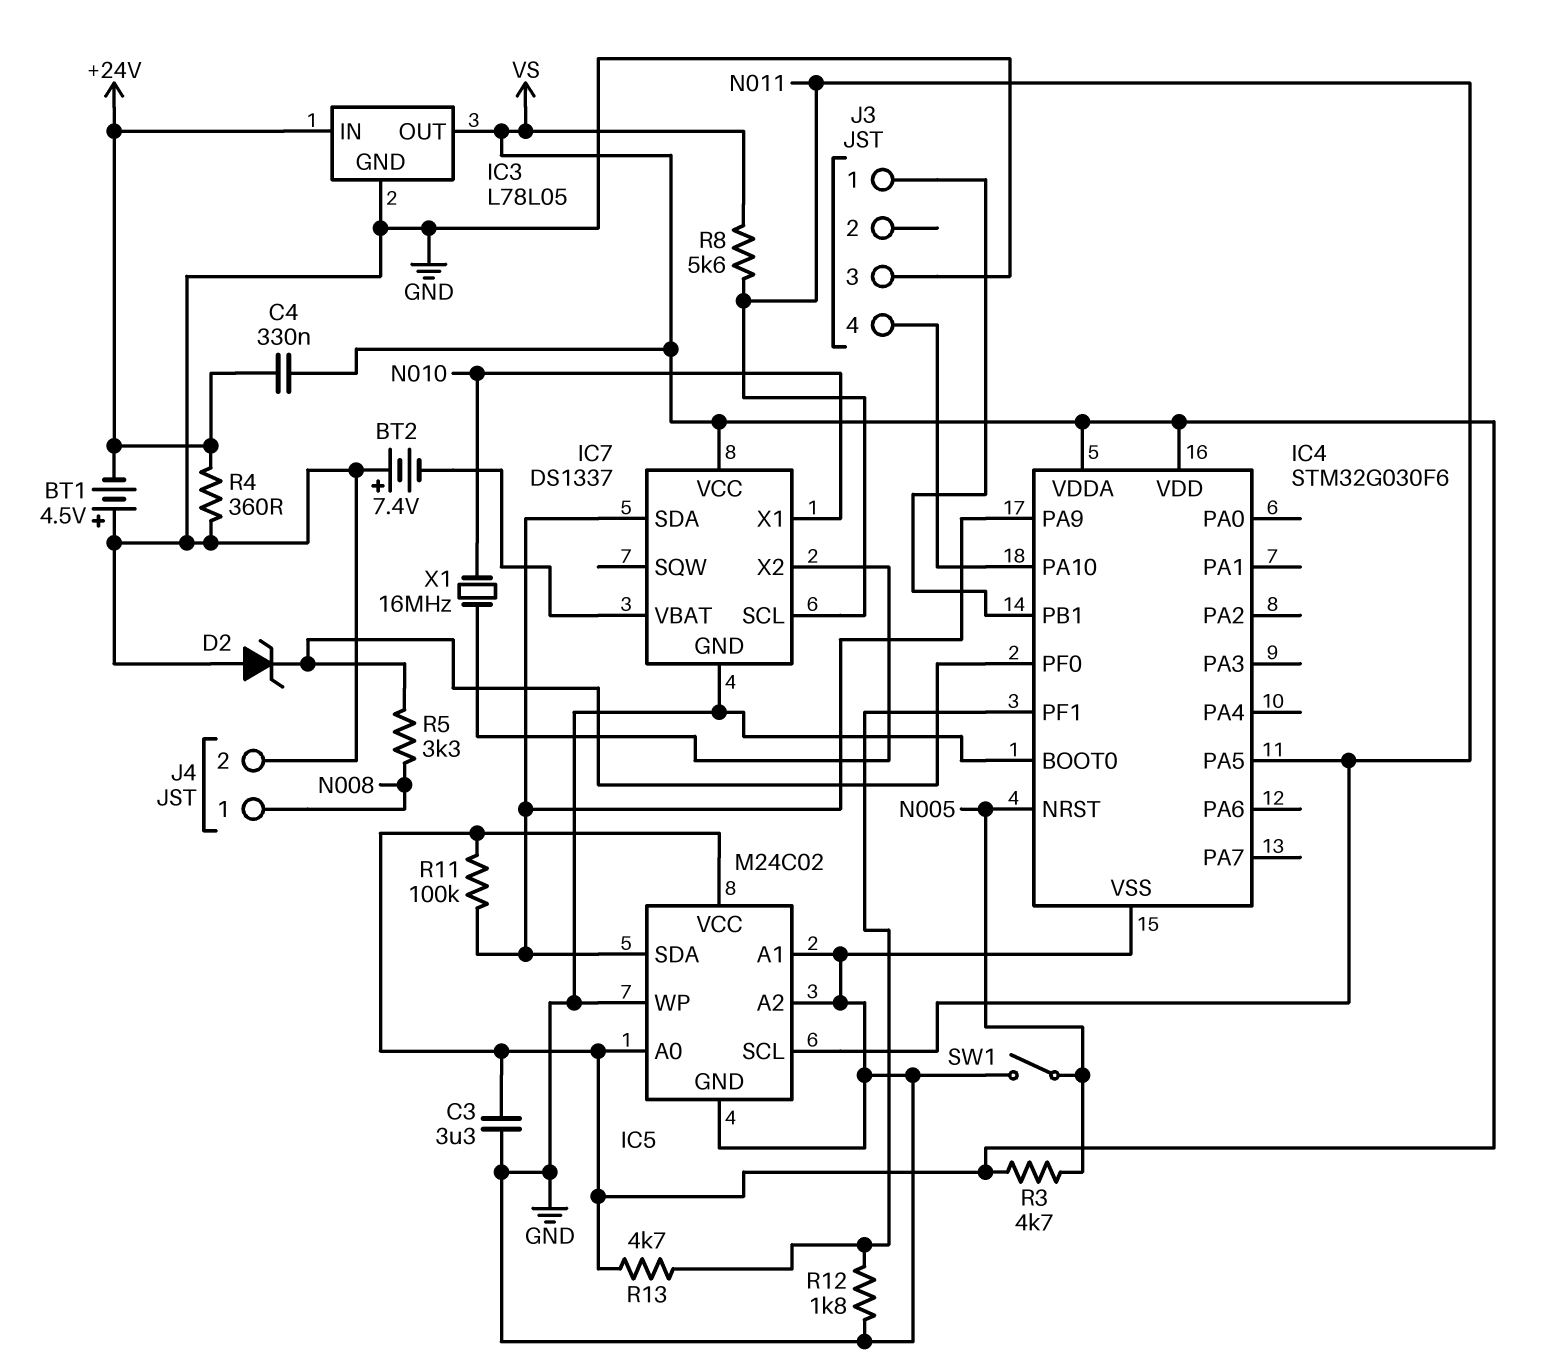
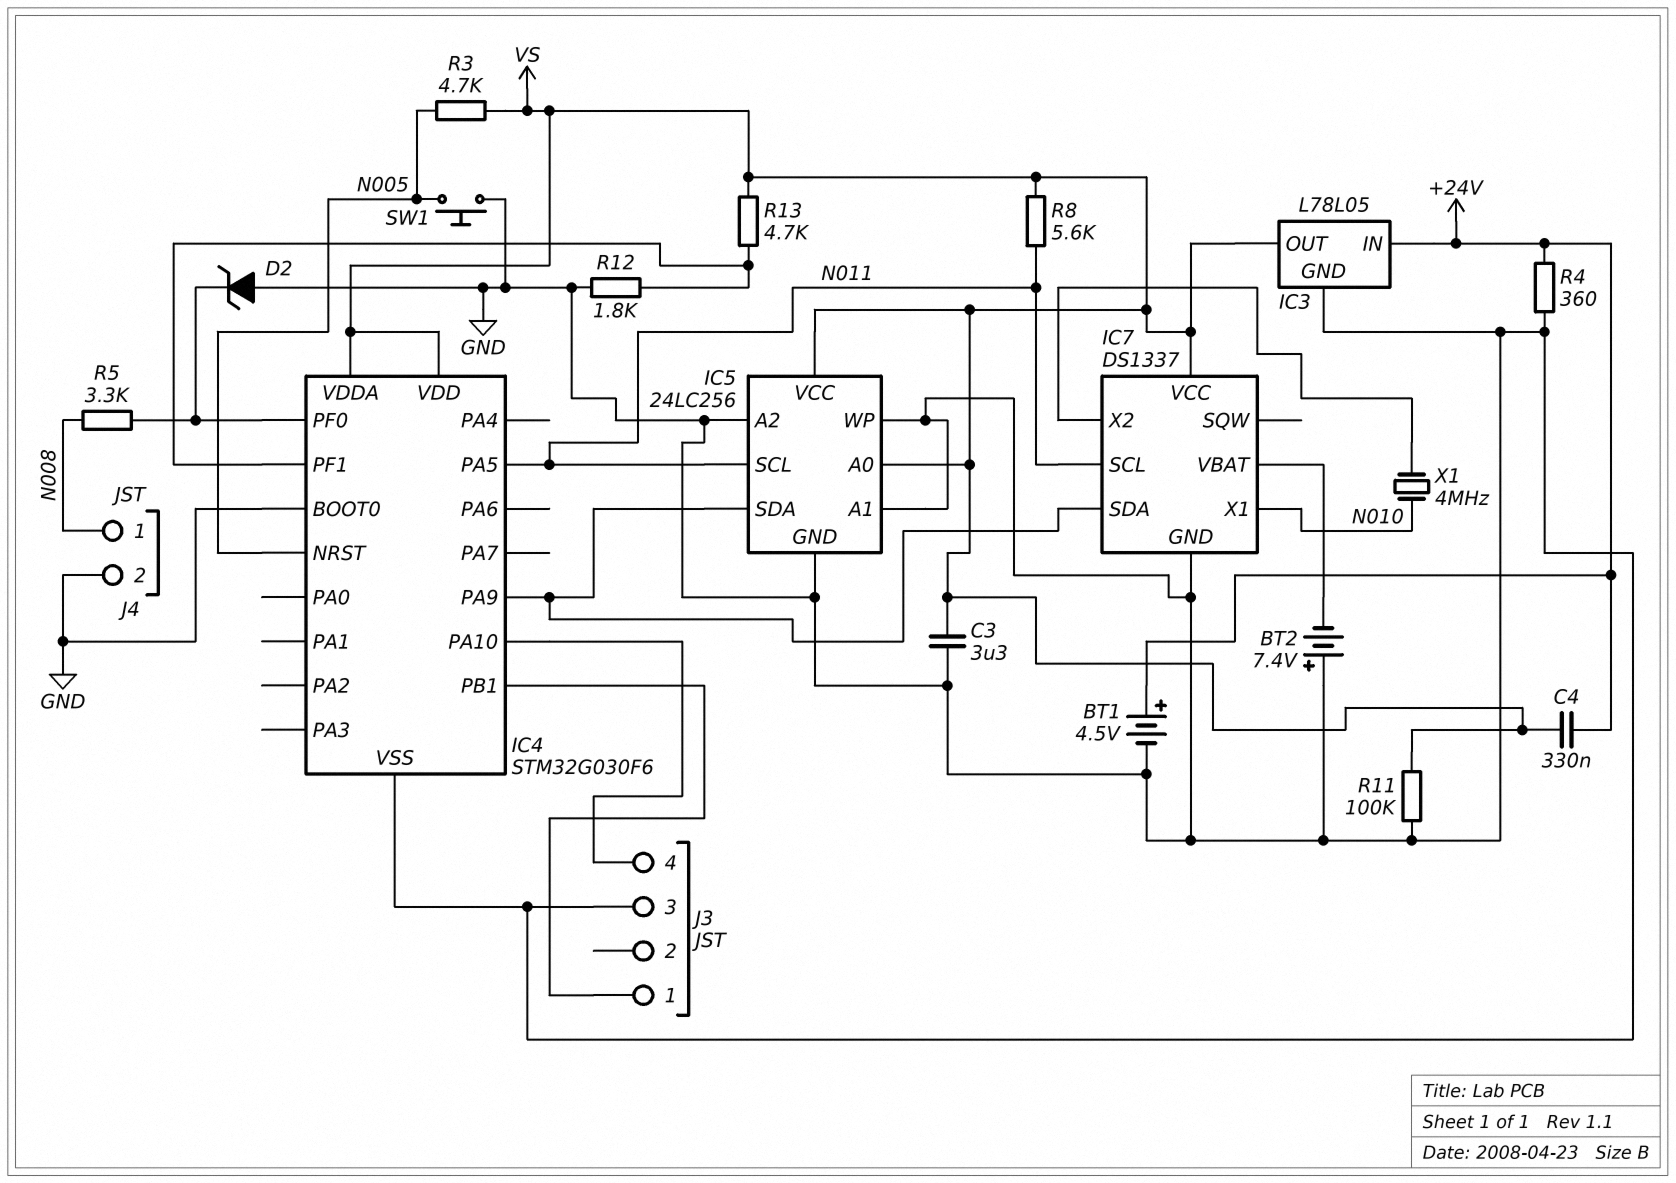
BT1: 4.5V (plus GND, minus +24V) -> 4.5V (plus +24V, minus GND)
IC5: M24C02 -> 24LC256
R11: 100k (IC4/PA9, VS) -> 100k (GND, VS)
SW1: switch (GND, N005) -> button (GND, N005)
X1: 16MHz (IC7/X2, N010) -> 4MHz (IC7/X2, N010)

